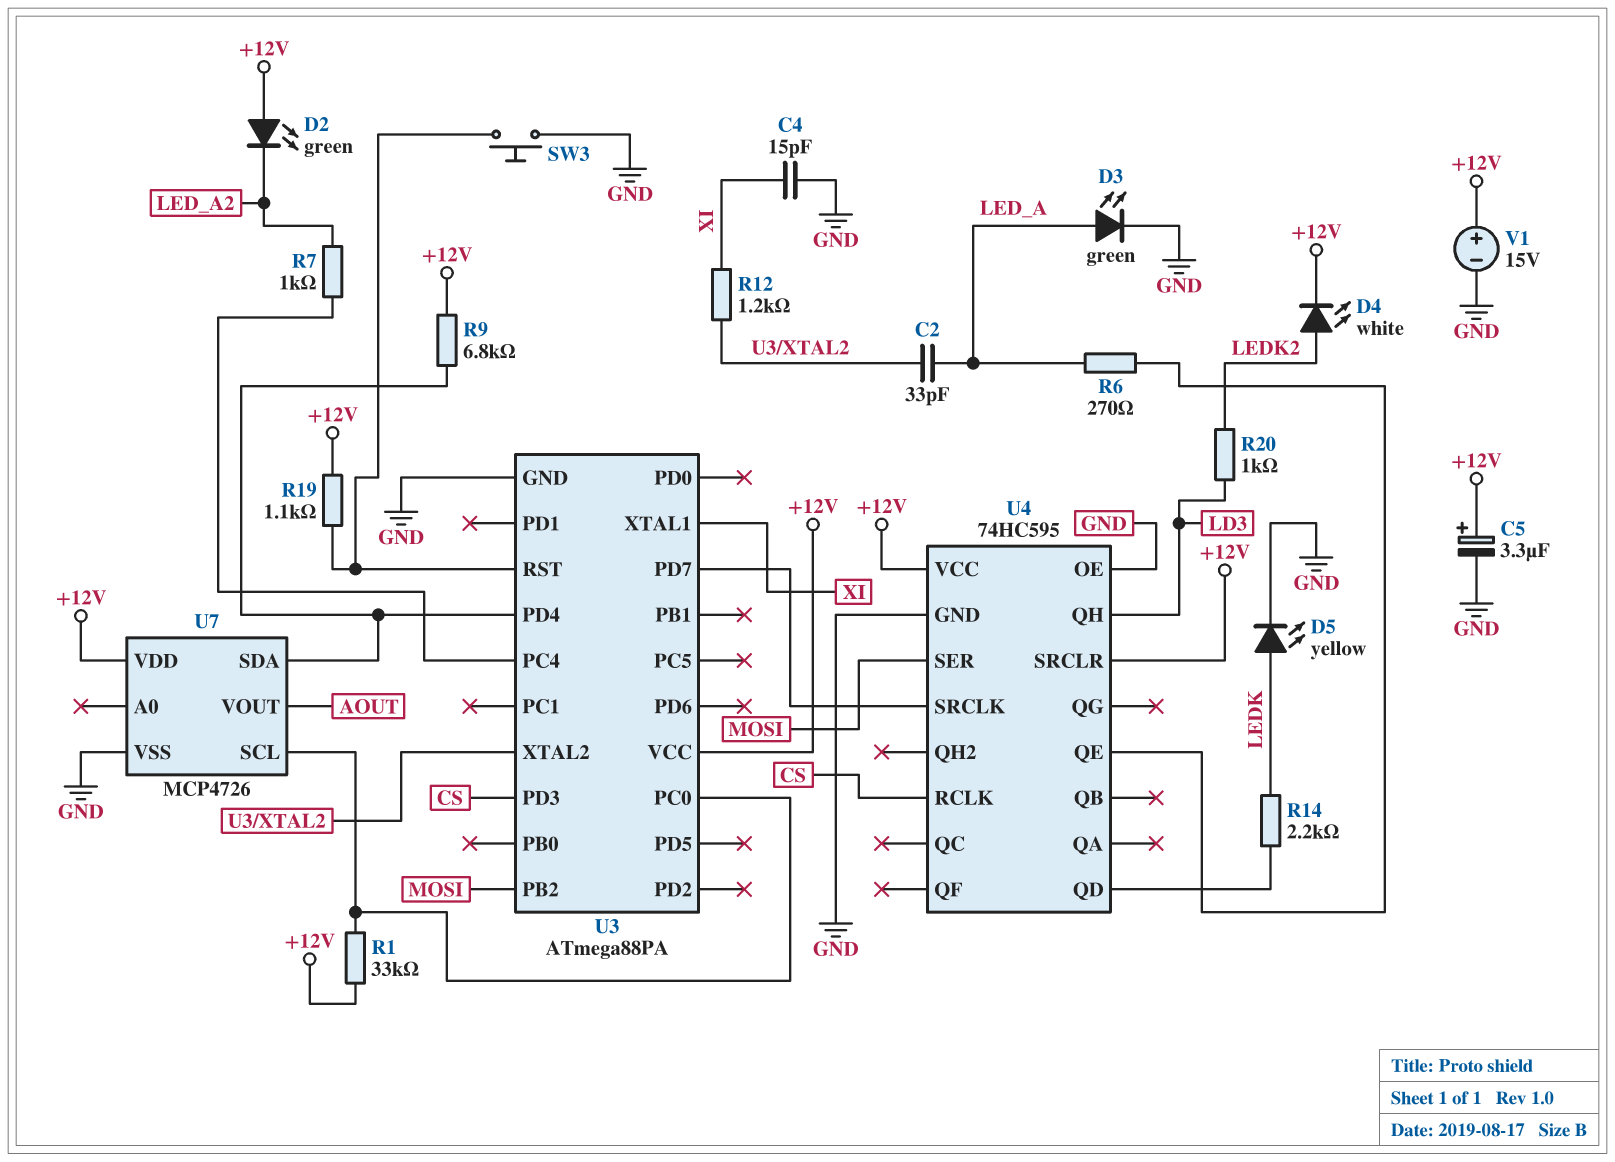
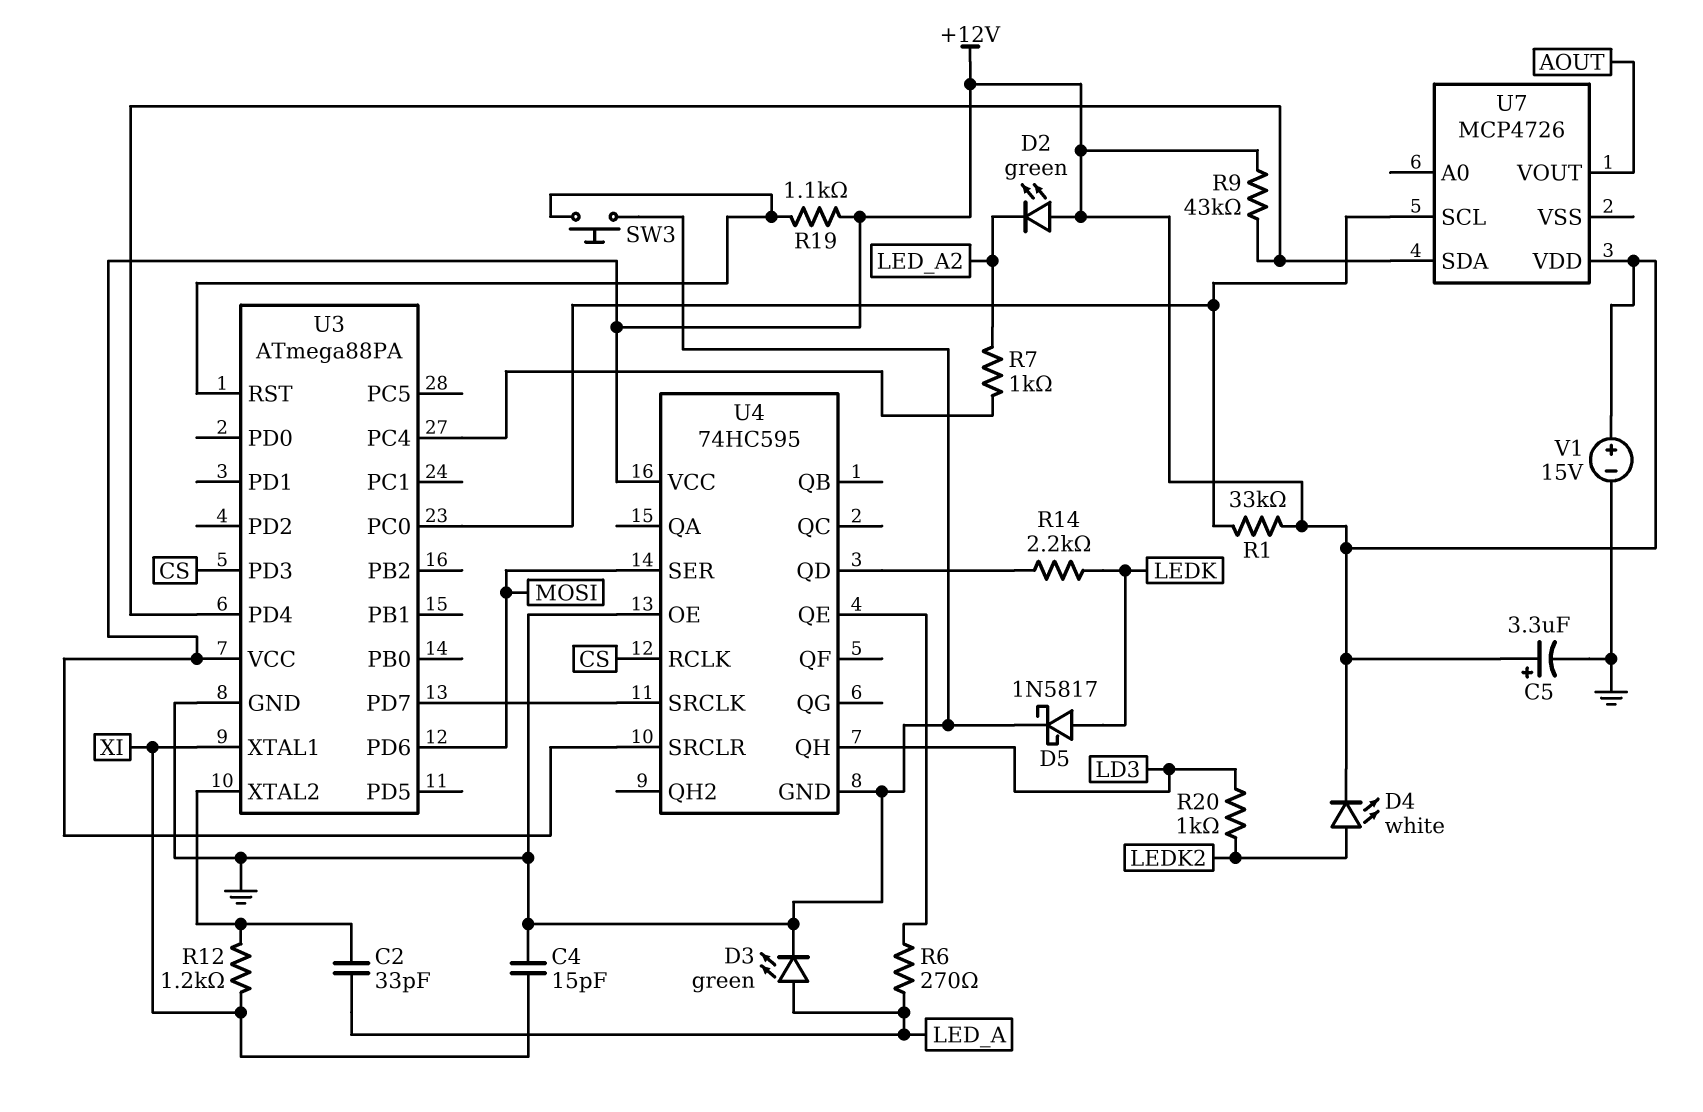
D5: LED yellow (A LEDK, K GND) -> schottky 1N5817 (A LEDK, K GND)
R9: 6.8k (+12V, U3/PD4) -> 43k (+12V, U3/PD4)
U3 pin PB2: MOSI -> none
U3 pin PD6: none -> MOSI
U7 pin VSS: GND -> none

